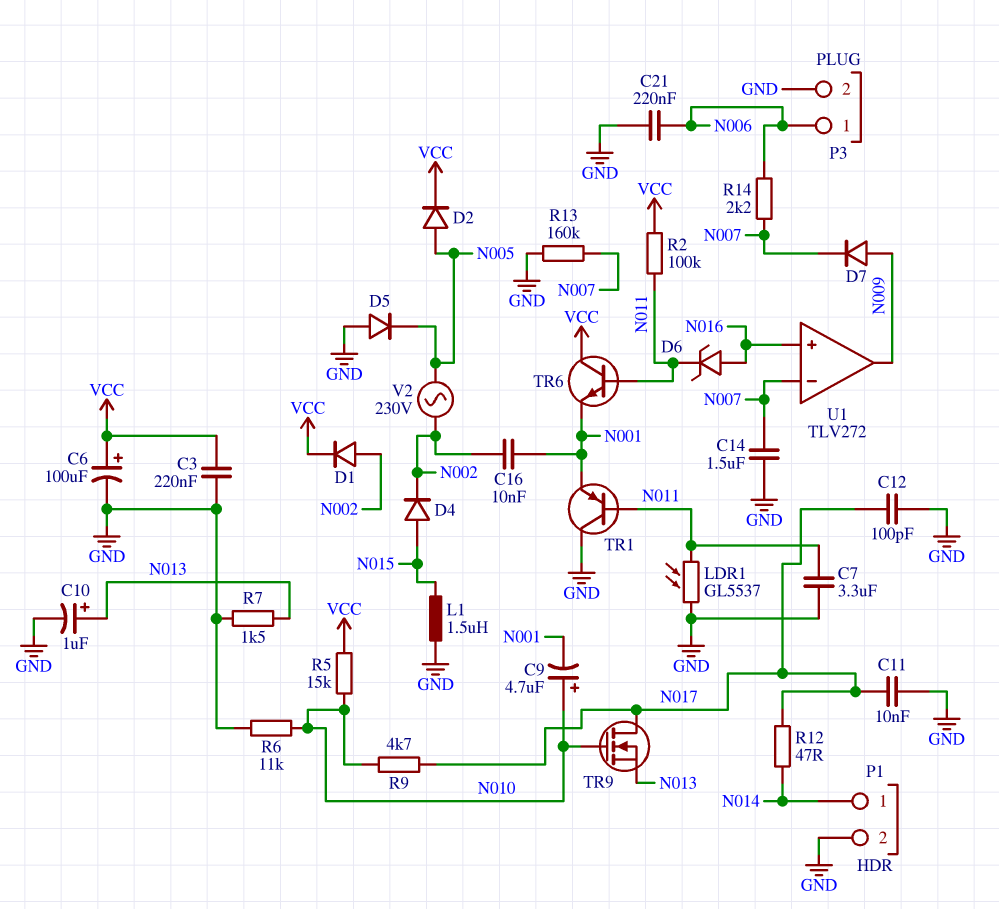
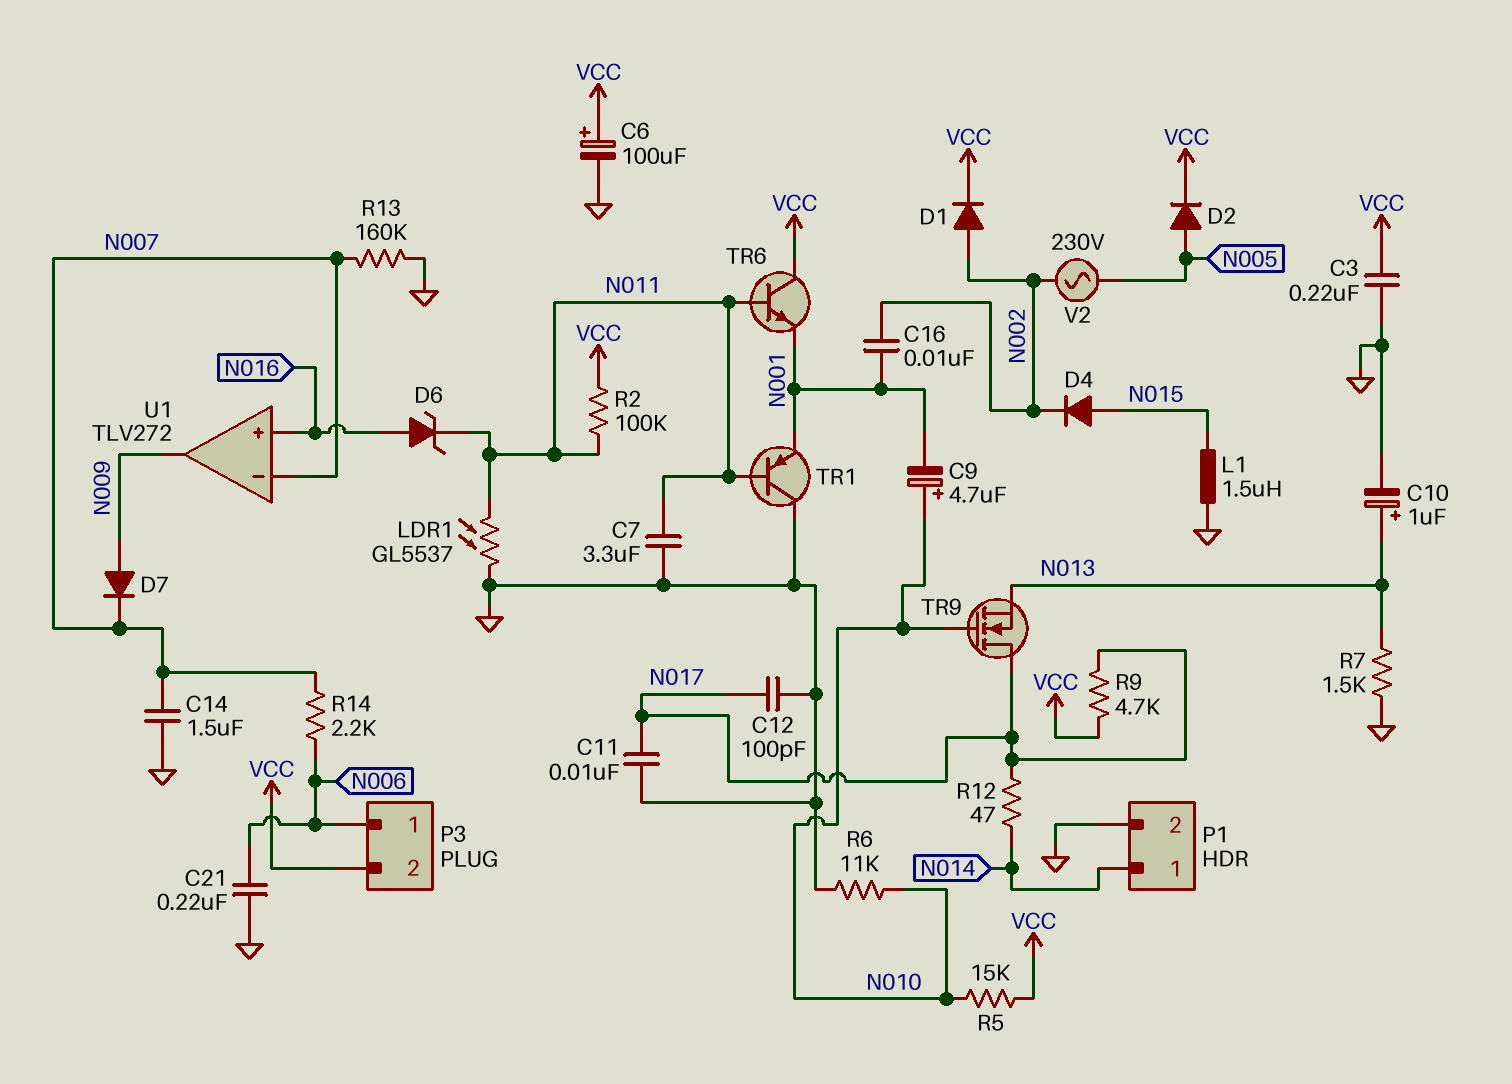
D5: diode (A GND, K N005) -> none
P3 pin 2: GND -> VCC
R9: 4.7k (N010, N017) -> 4.7k (N017, VCC)

